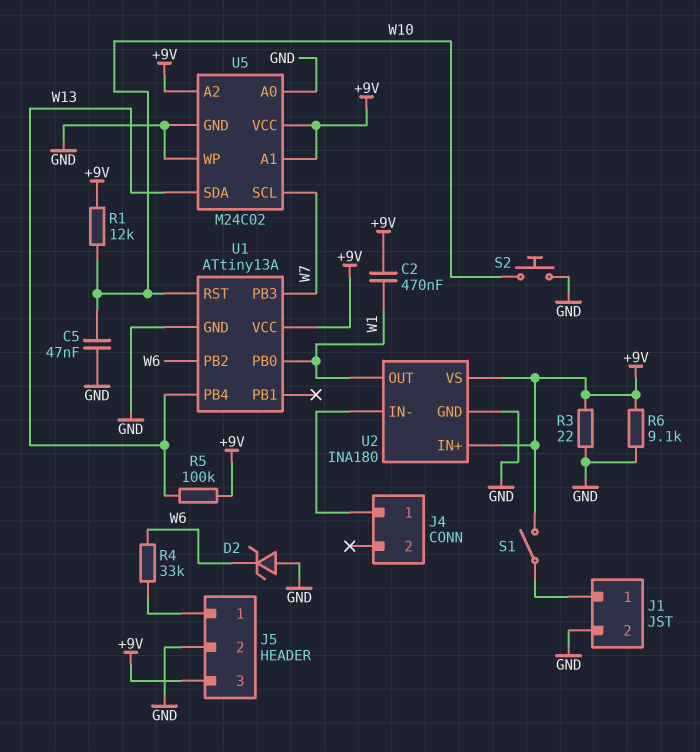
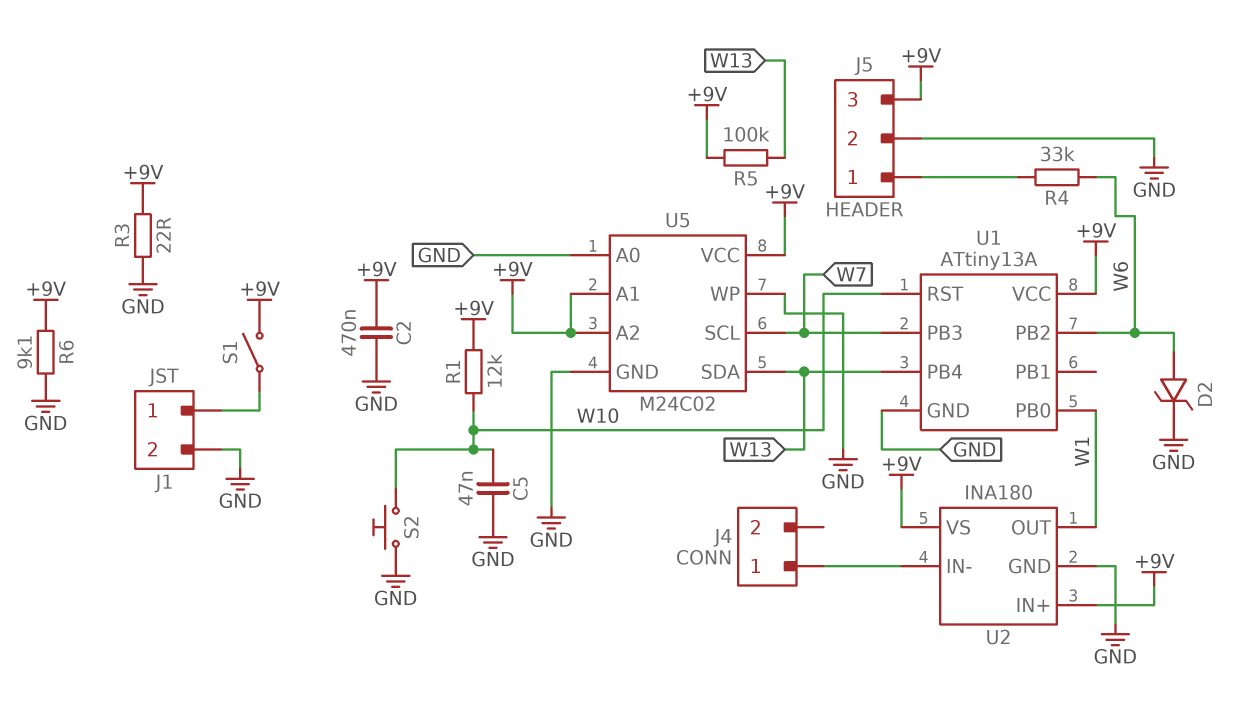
C2: 470nF (+9V, W1) -> 470nF (+9V, GND)
D2: zener (A GND, K W6) -> zener (A W6, K GND)

